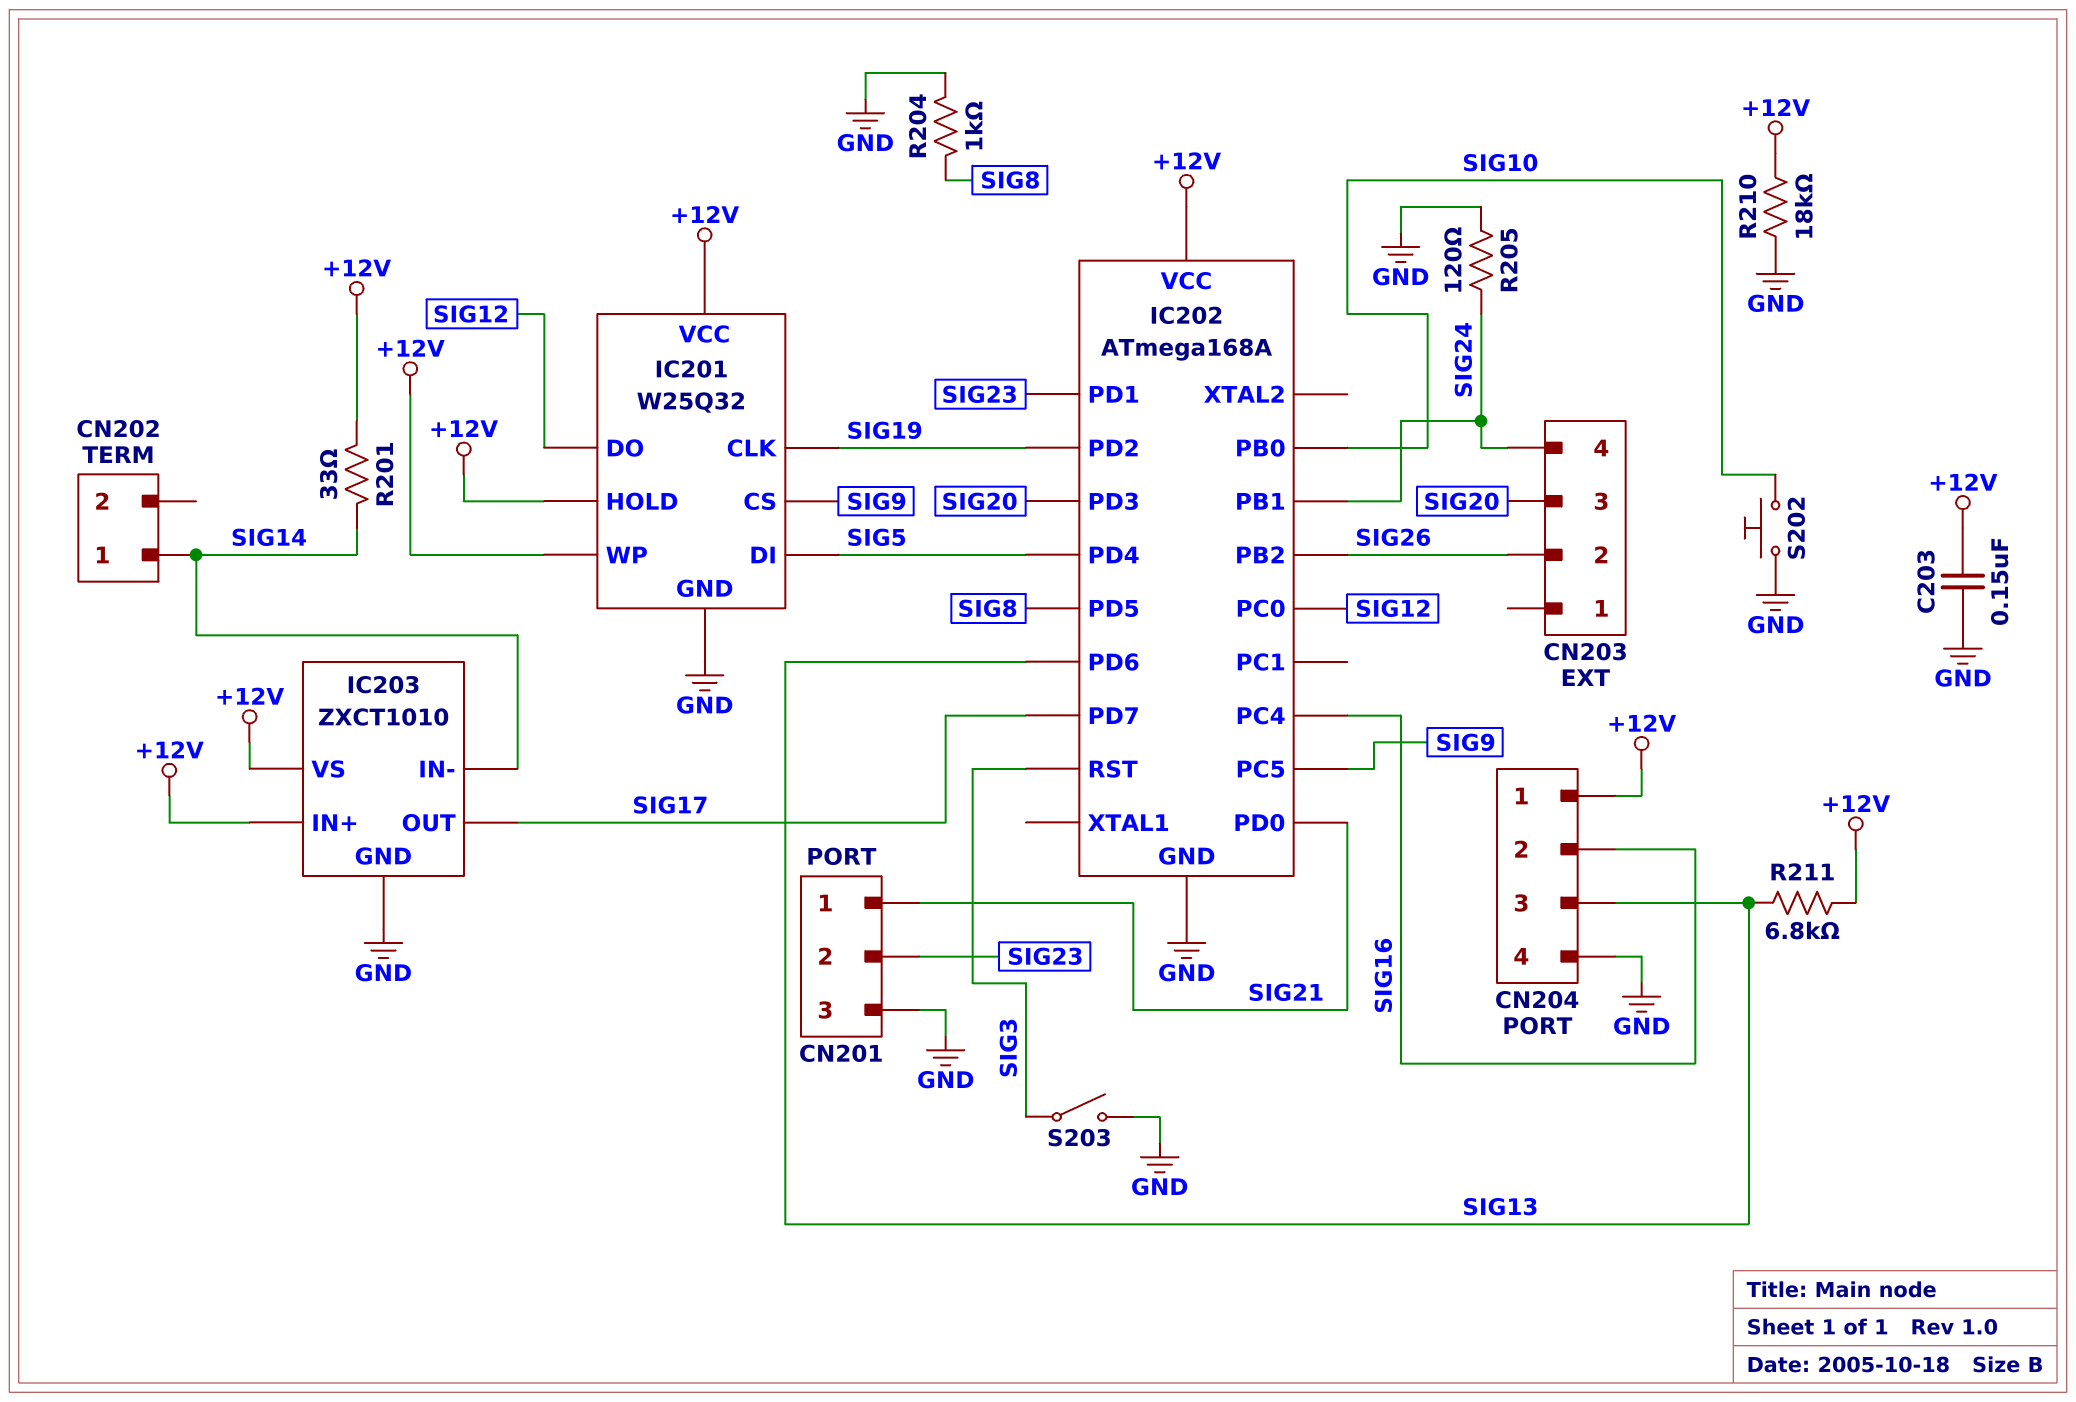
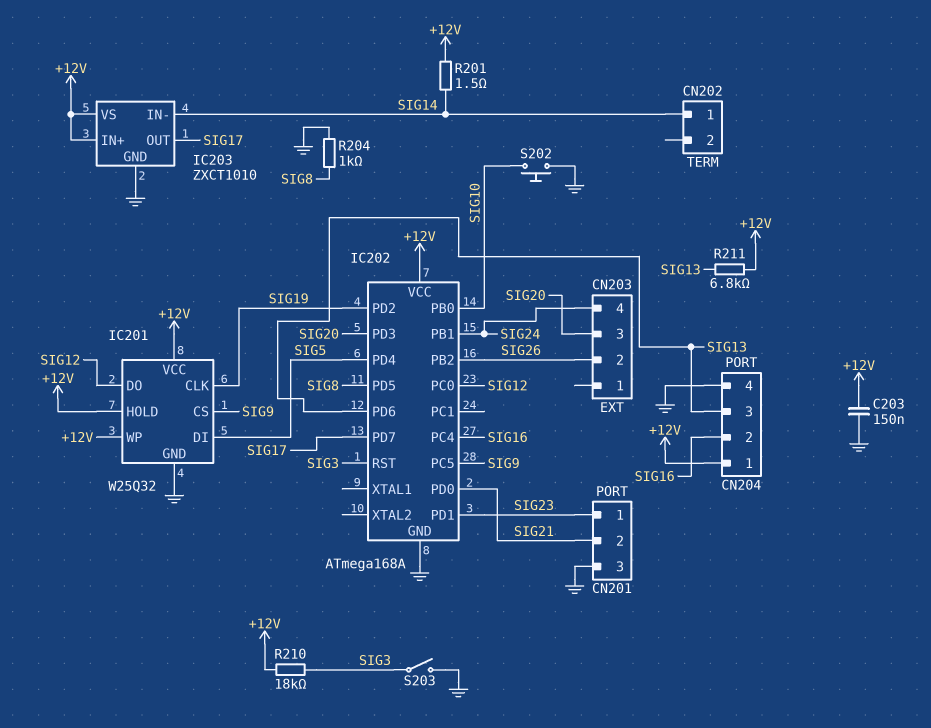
CN201 pin 1: SIG21 -> SIG23
CN201 pin 2: SIG23 -> SIG21
R201: 33 (+12V, SIG14) -> 1.5 (+12V, SIG14)
R205: 120 (GND, SIG24) -> none
R210: 18k (+12V, GND) -> 18k (+12V, SIG3)

